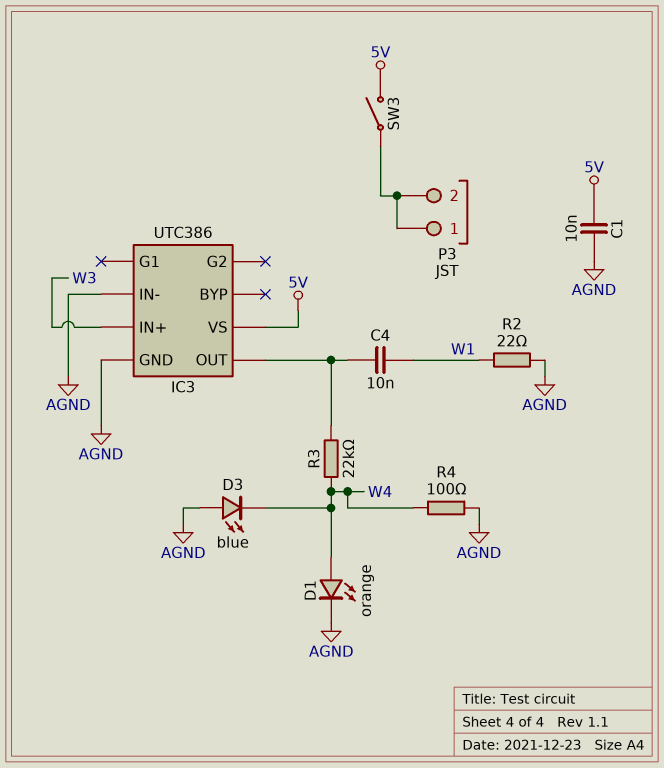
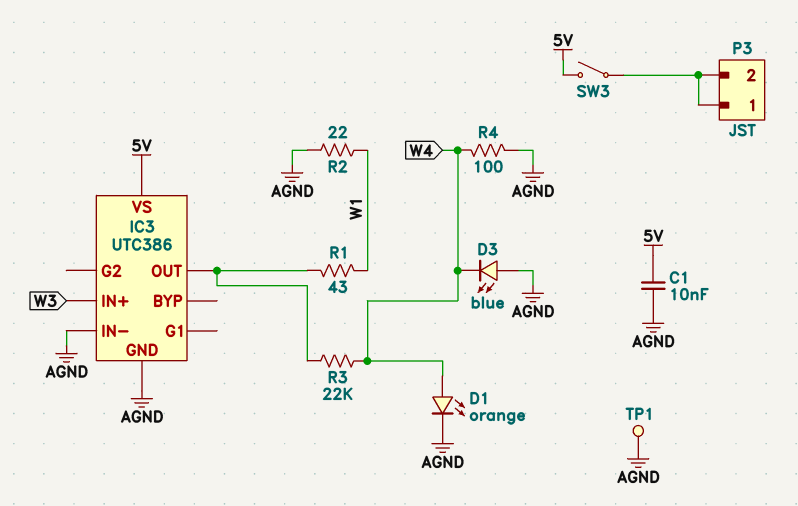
C4: 10nF (IC3/OUT, W1) -> none
R1: none -> 43 (IC3/OUT, W1)
TP1: none -> test point (AGND)

